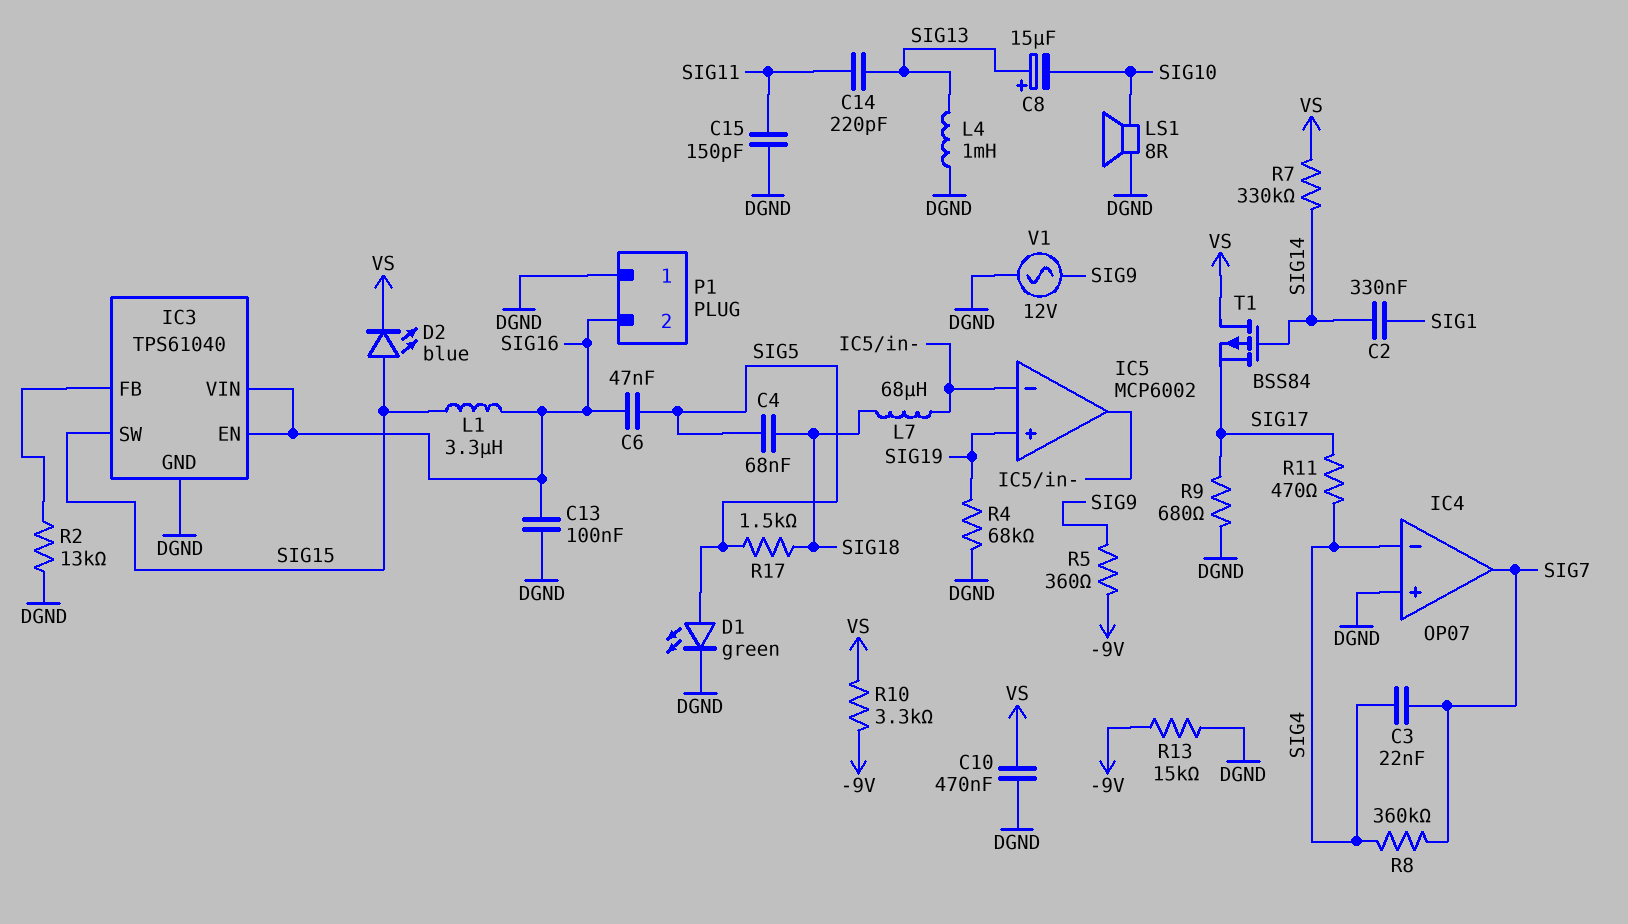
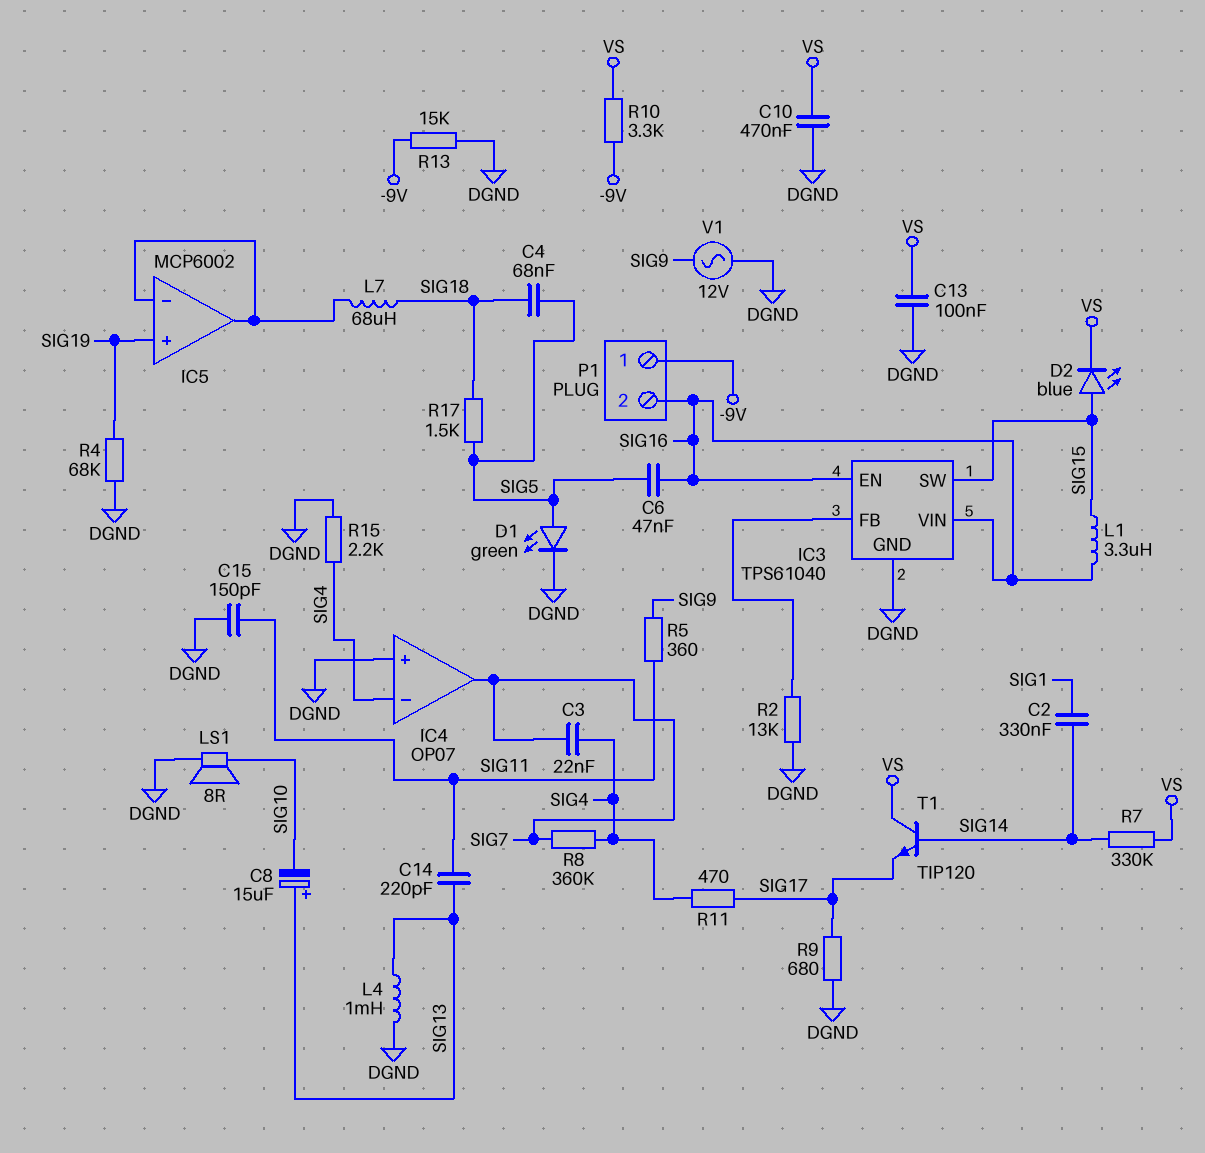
C13: 100nF (DGND, SIG16) -> 100nF (DGND, VS)
P1 pin 1: DGND -> -9V
R5: 360 (-9V, SIG9) -> 360 (SIG9, SIG11)
R15: none -> 2.2k (DGND, SIG4)
T1: PMOS BSS84 (G SIG14, D VS, S SIG17) -> NPN TIP120 (B SIG14, C VS, E SIG17)

